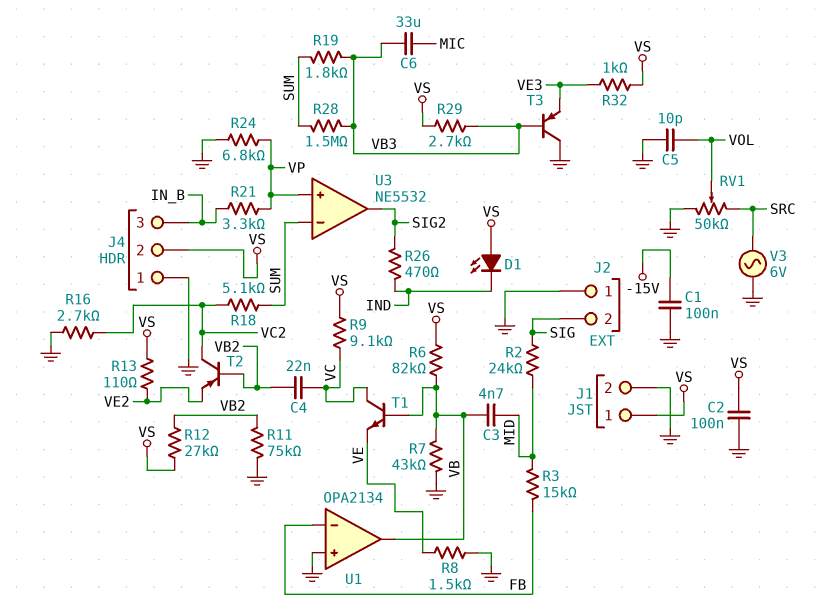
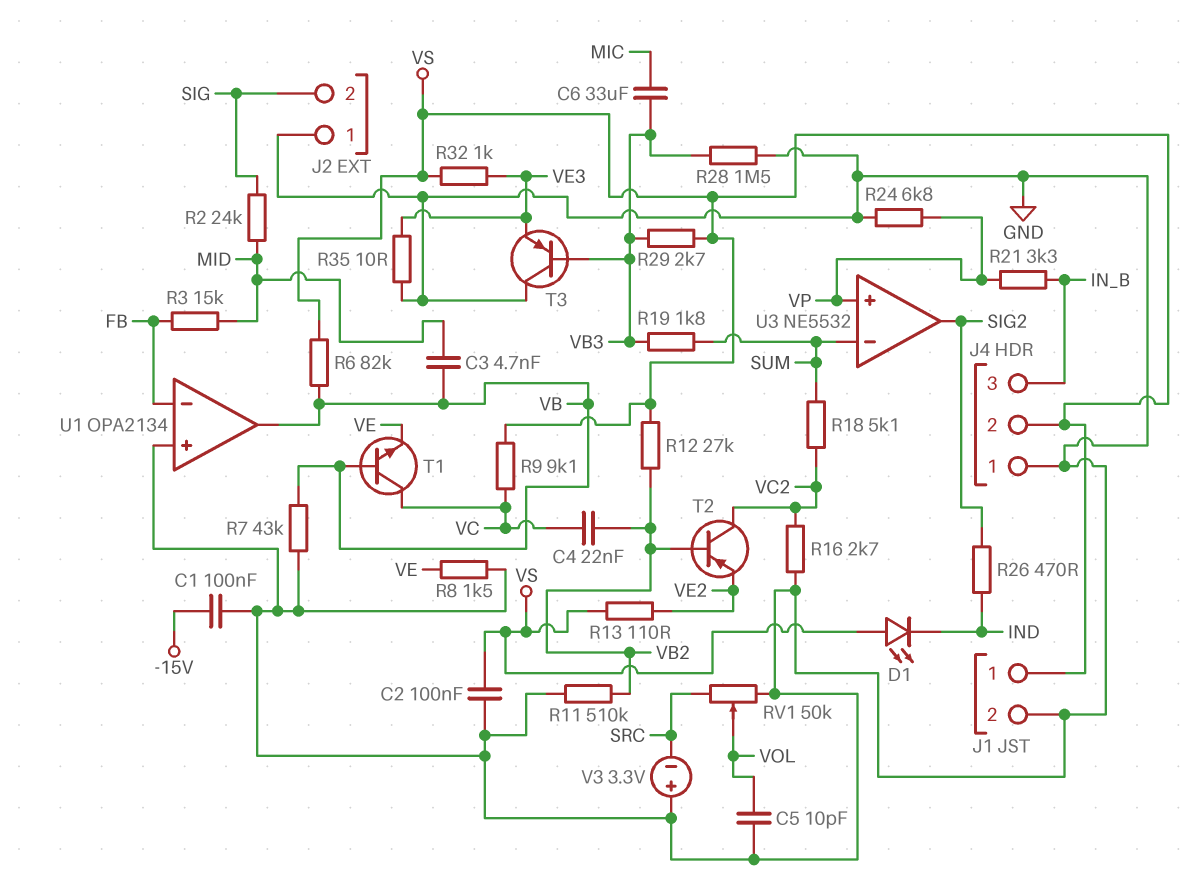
R11: 75k (GND, VB2) -> 510k (GND, VB2)
R28: 1.5M (SUM, VB3) -> 1.5M (GND, VB3)
R35: none -> 10 (GND, VE3)
V3: AC 6V (GND, SRC) -> 3.3V (plus GND, minus SRC)

